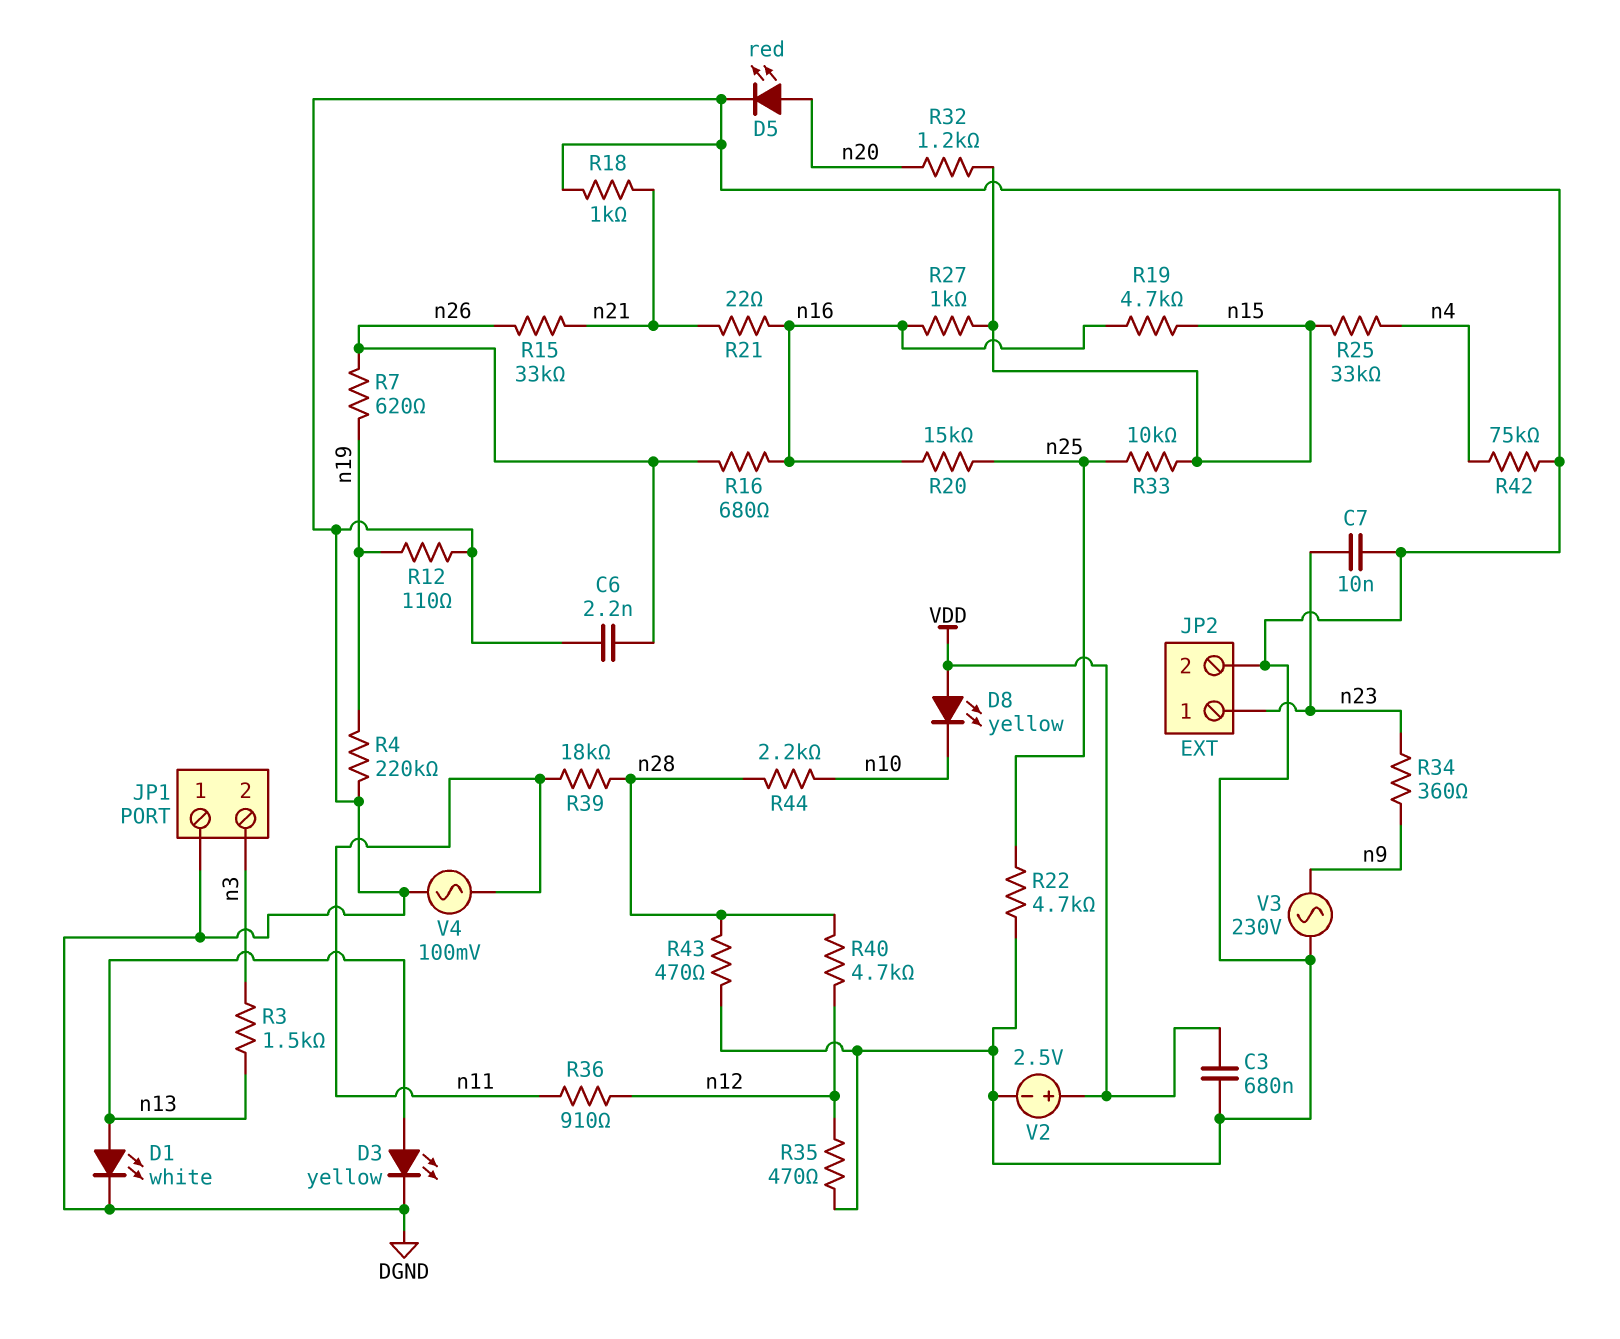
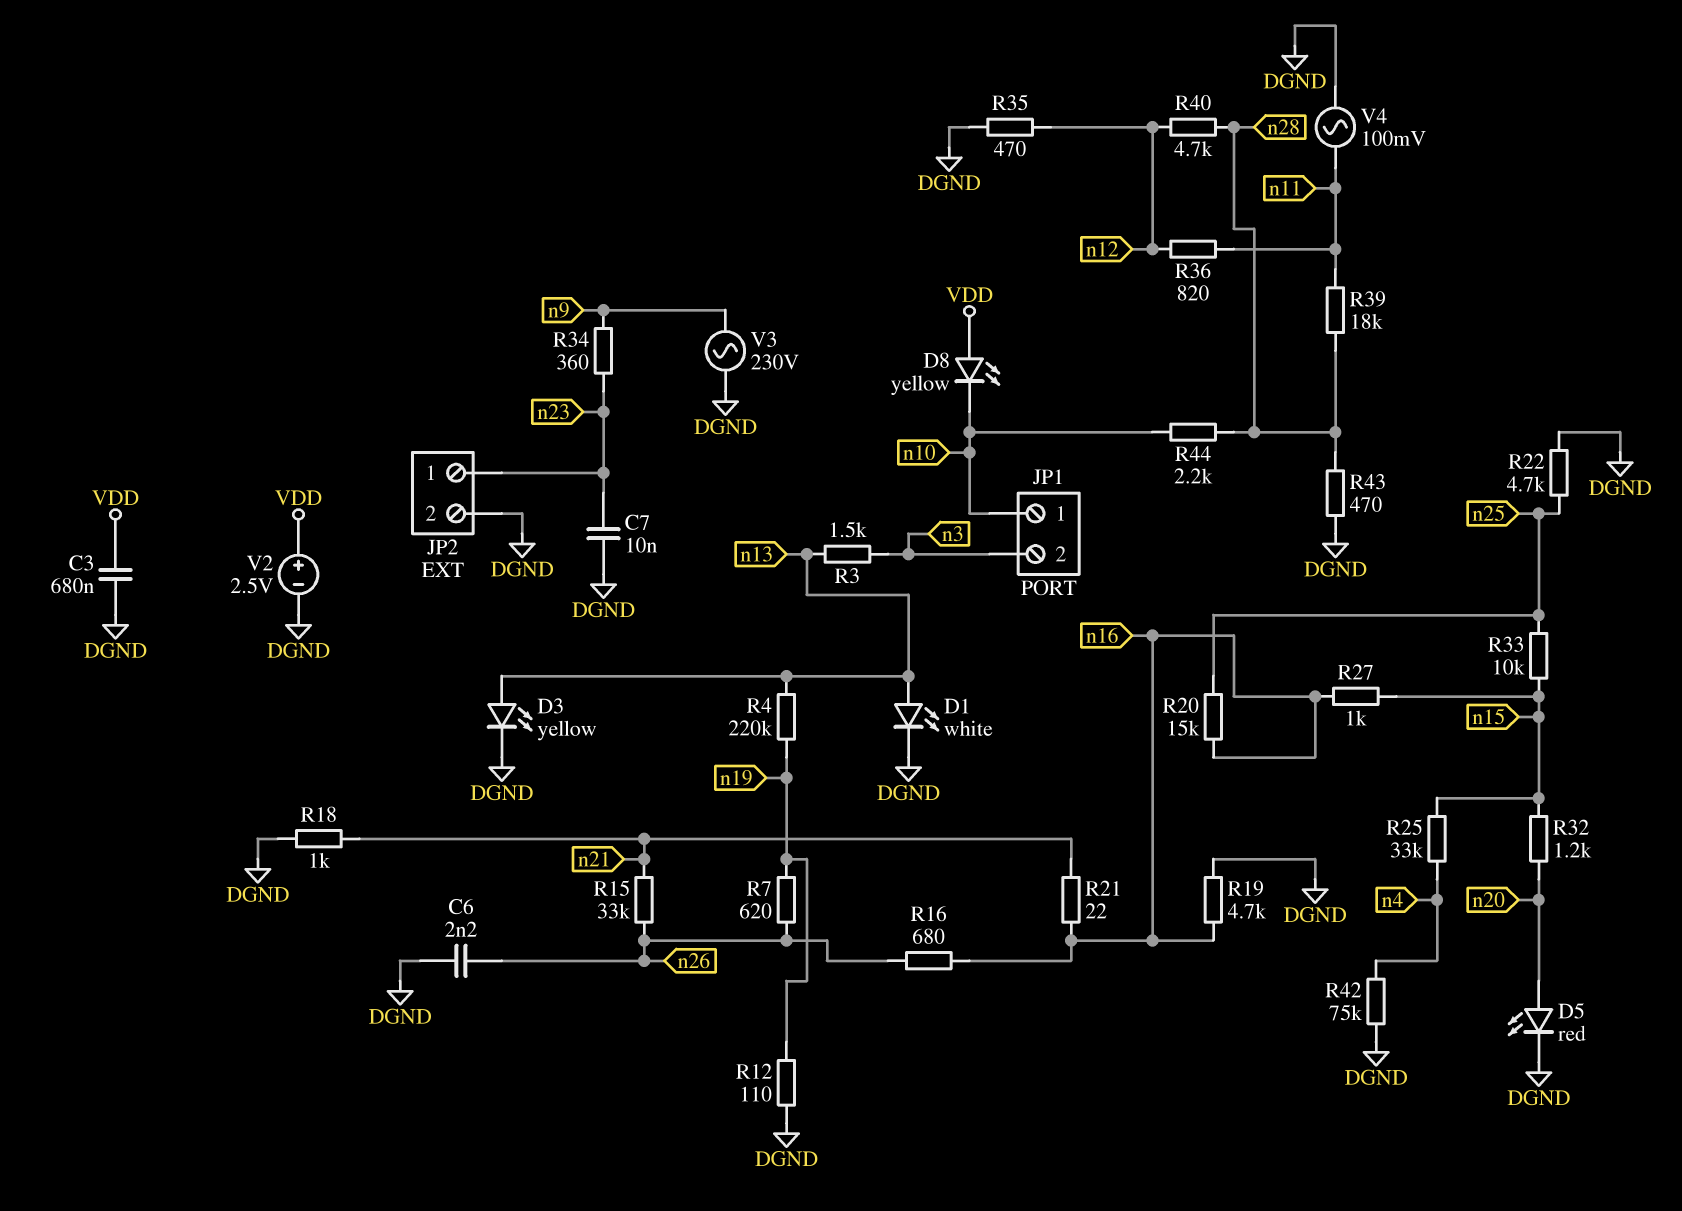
JP1 pin 1: DGND -> n10
R4: 220k (DGND, n19) -> 220k (n13, n19)
R19: 4.7k (n15, n16) -> 4.7k (DGND, n16)
R36: 910 (n11, n12) -> 820 (n11, n12)

